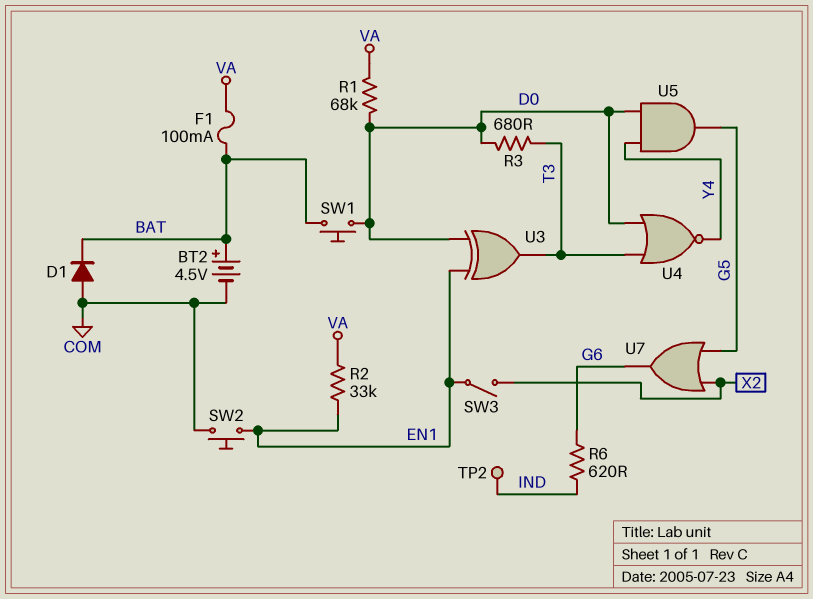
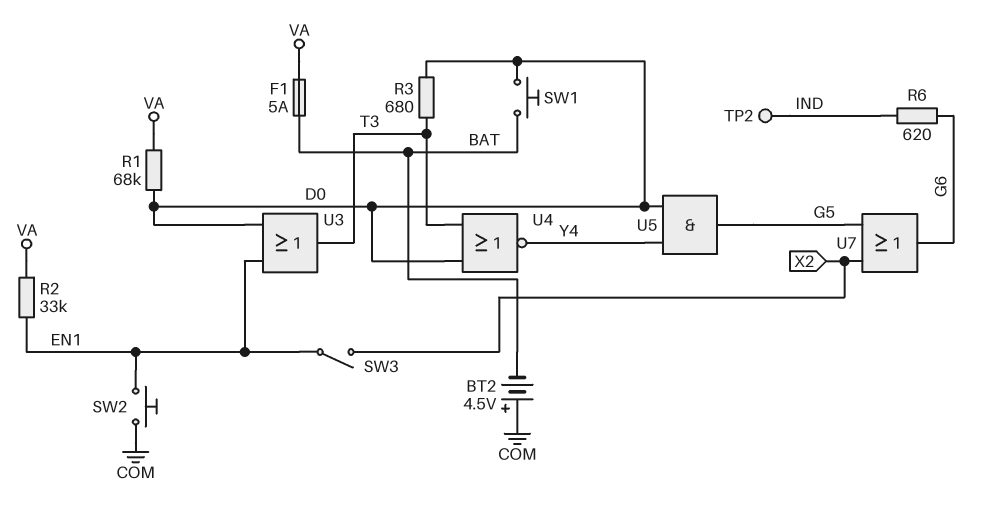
BT2: 4.5V (plus BAT, minus COM) -> 4.5V (plus COM, minus BAT)
D1: diode (A COM, K BAT) -> none
F1: 100mA (BAT, VA) -> 5A (BAT, VA)
U3: XOR (in D0, in EN1, out T3) -> OR (in D0, in EN1, out T3)

